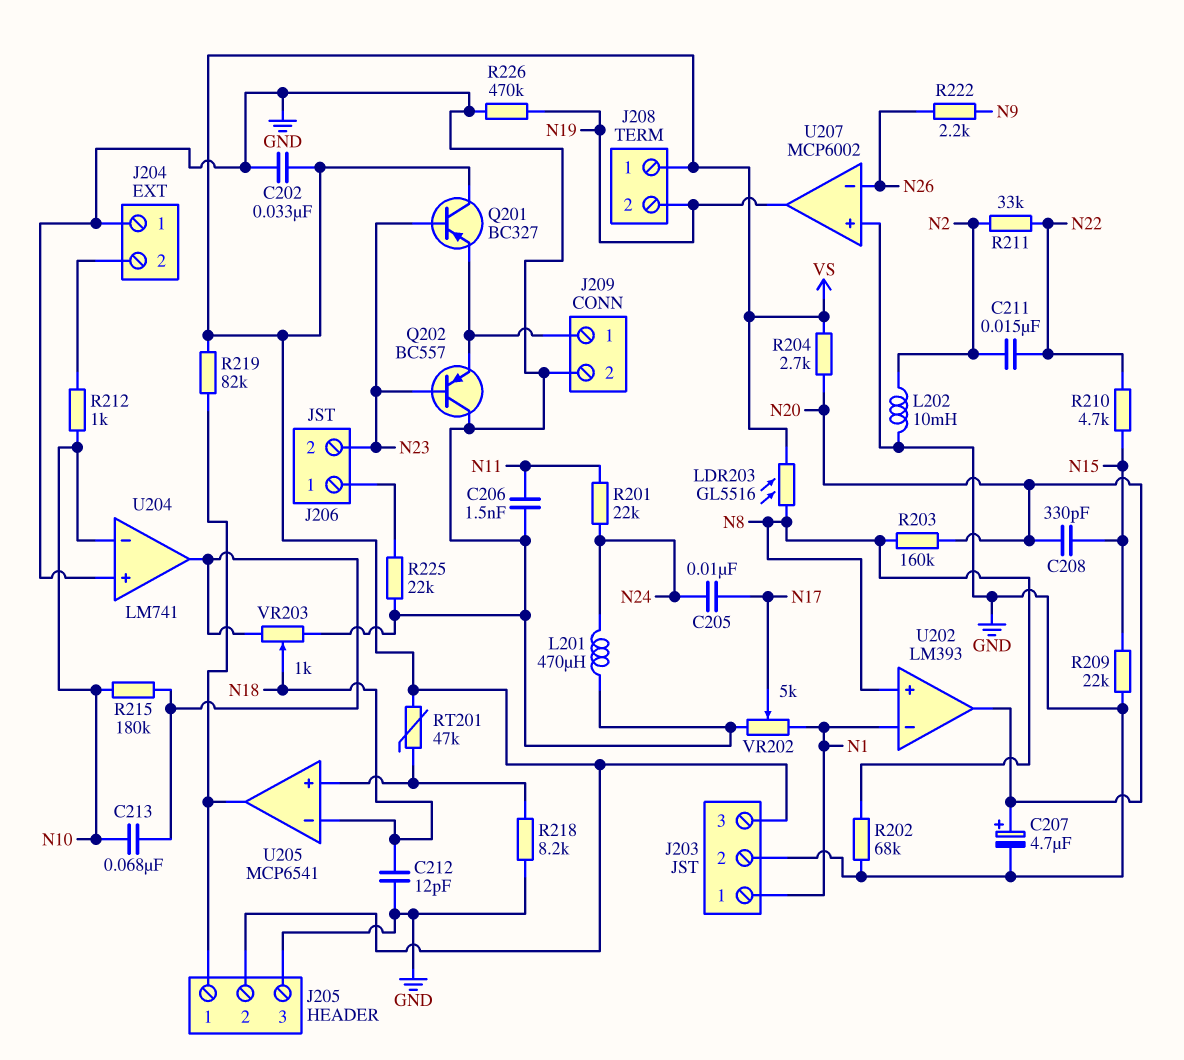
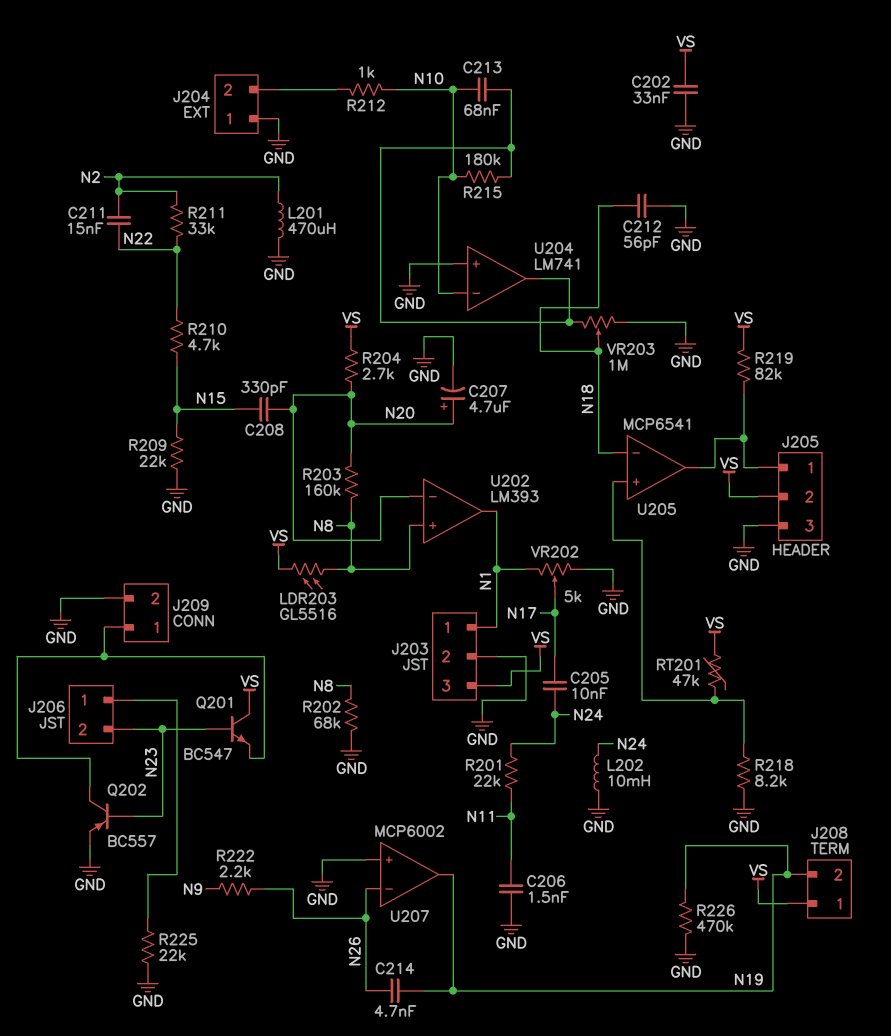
C212: 12pF (GND, N18) -> 56pF (GND, N18)
C214: none -> 4.7nF (N19, N26)
L201: 470uH (GND, N24) -> 470uH (GND, N2)
L202: 10mH (GND, N2) -> 10mH (GND, N24)
Q201: PNP BC327 (B N23, C VS, E J209/1) -> NPN BC547 (B N23, C VS, E J209/1)
Q202: PNP BC557 (B N23, C GND, E J209/1) -> PNP BC557 (B N23, C J209/1, E GND)
U202 pin in-: N1 -> N20
U202 pin out: N20 -> N1
VR203: 1k (GND, U204/out, wiper N18) -> 1M (GND, U204/out, wiper N18)

